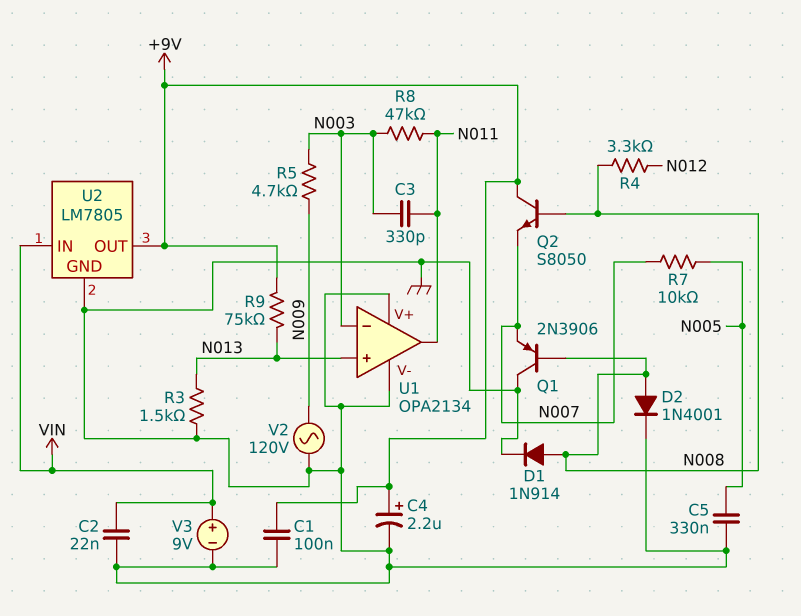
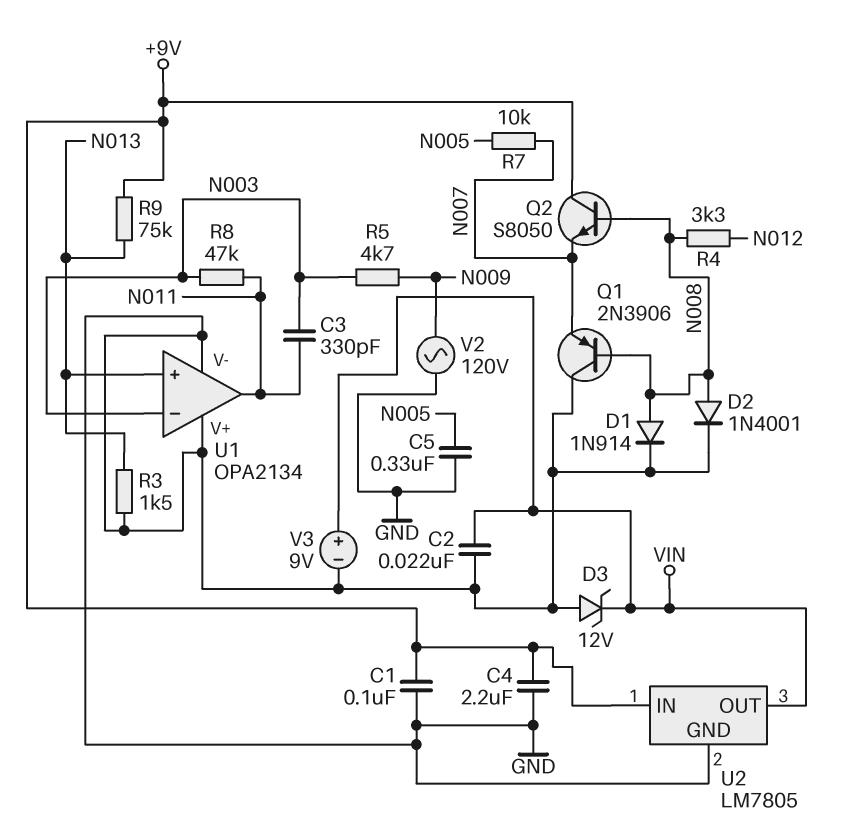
C4: 2.2uF (plus +9V, minus GND) -> 2.2uF (+9V, GND)
D3: none -> zener 12V (A GND, K VIN)
U2 pin IN: VIN -> +9V
U2 pin OUT: +9V -> VIN

